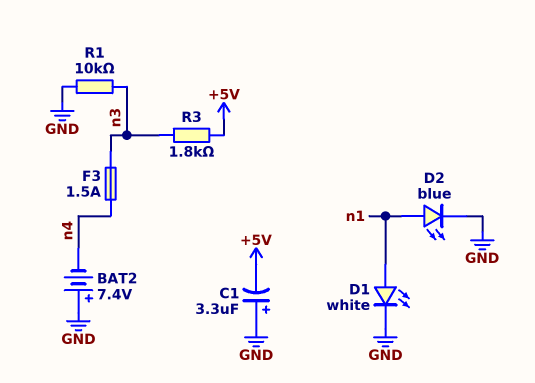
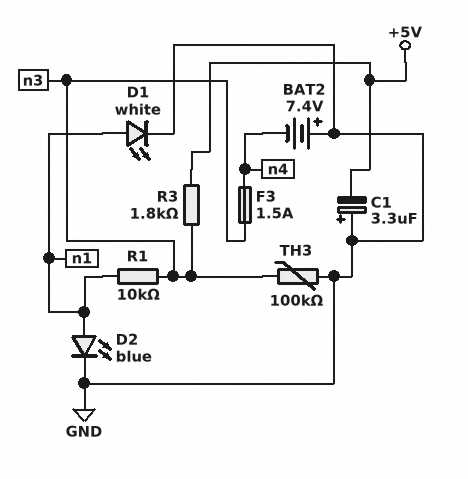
R1: 10k (GND, n3) -> 10k (n1, n3)
TH3: none -> 100k (GND, n3)

